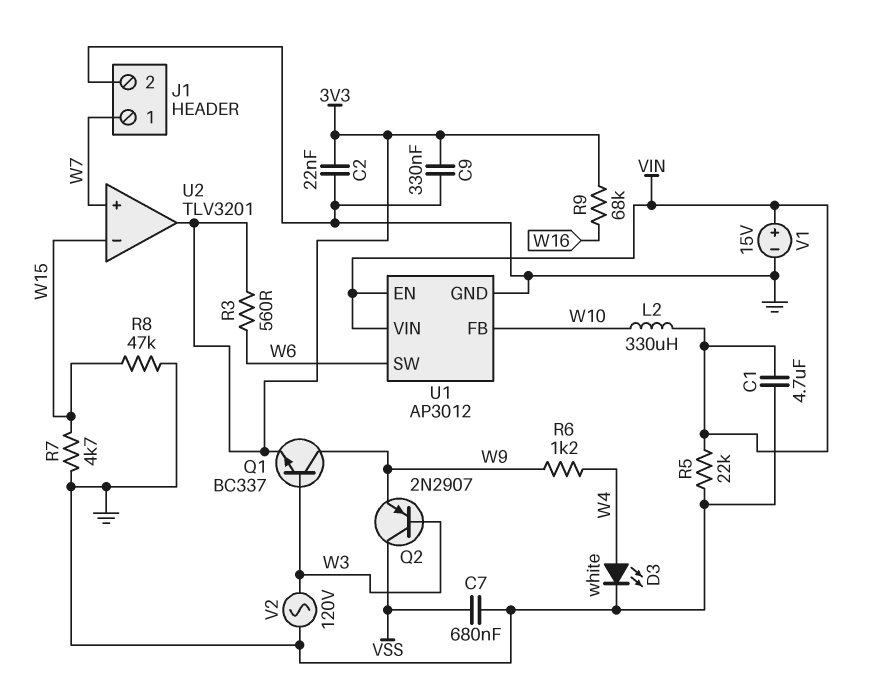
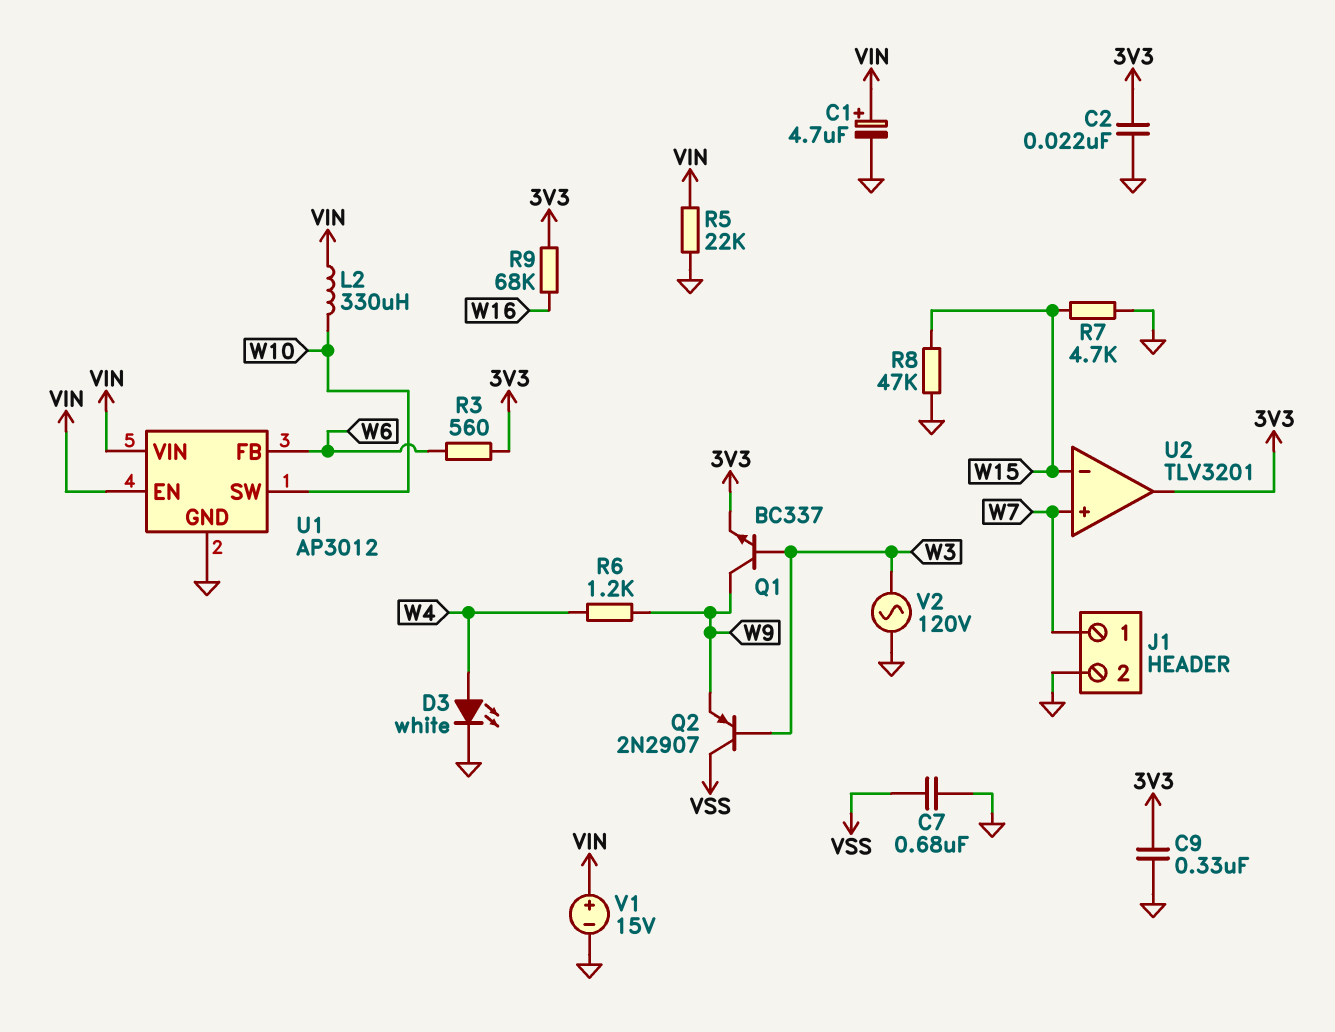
C1: 4.7uF (GND, VIN) -> 4.7uF (plus VIN, minus GND)
U1 pin FB: W10 -> W6
U1 pin SW: W6 -> W10

